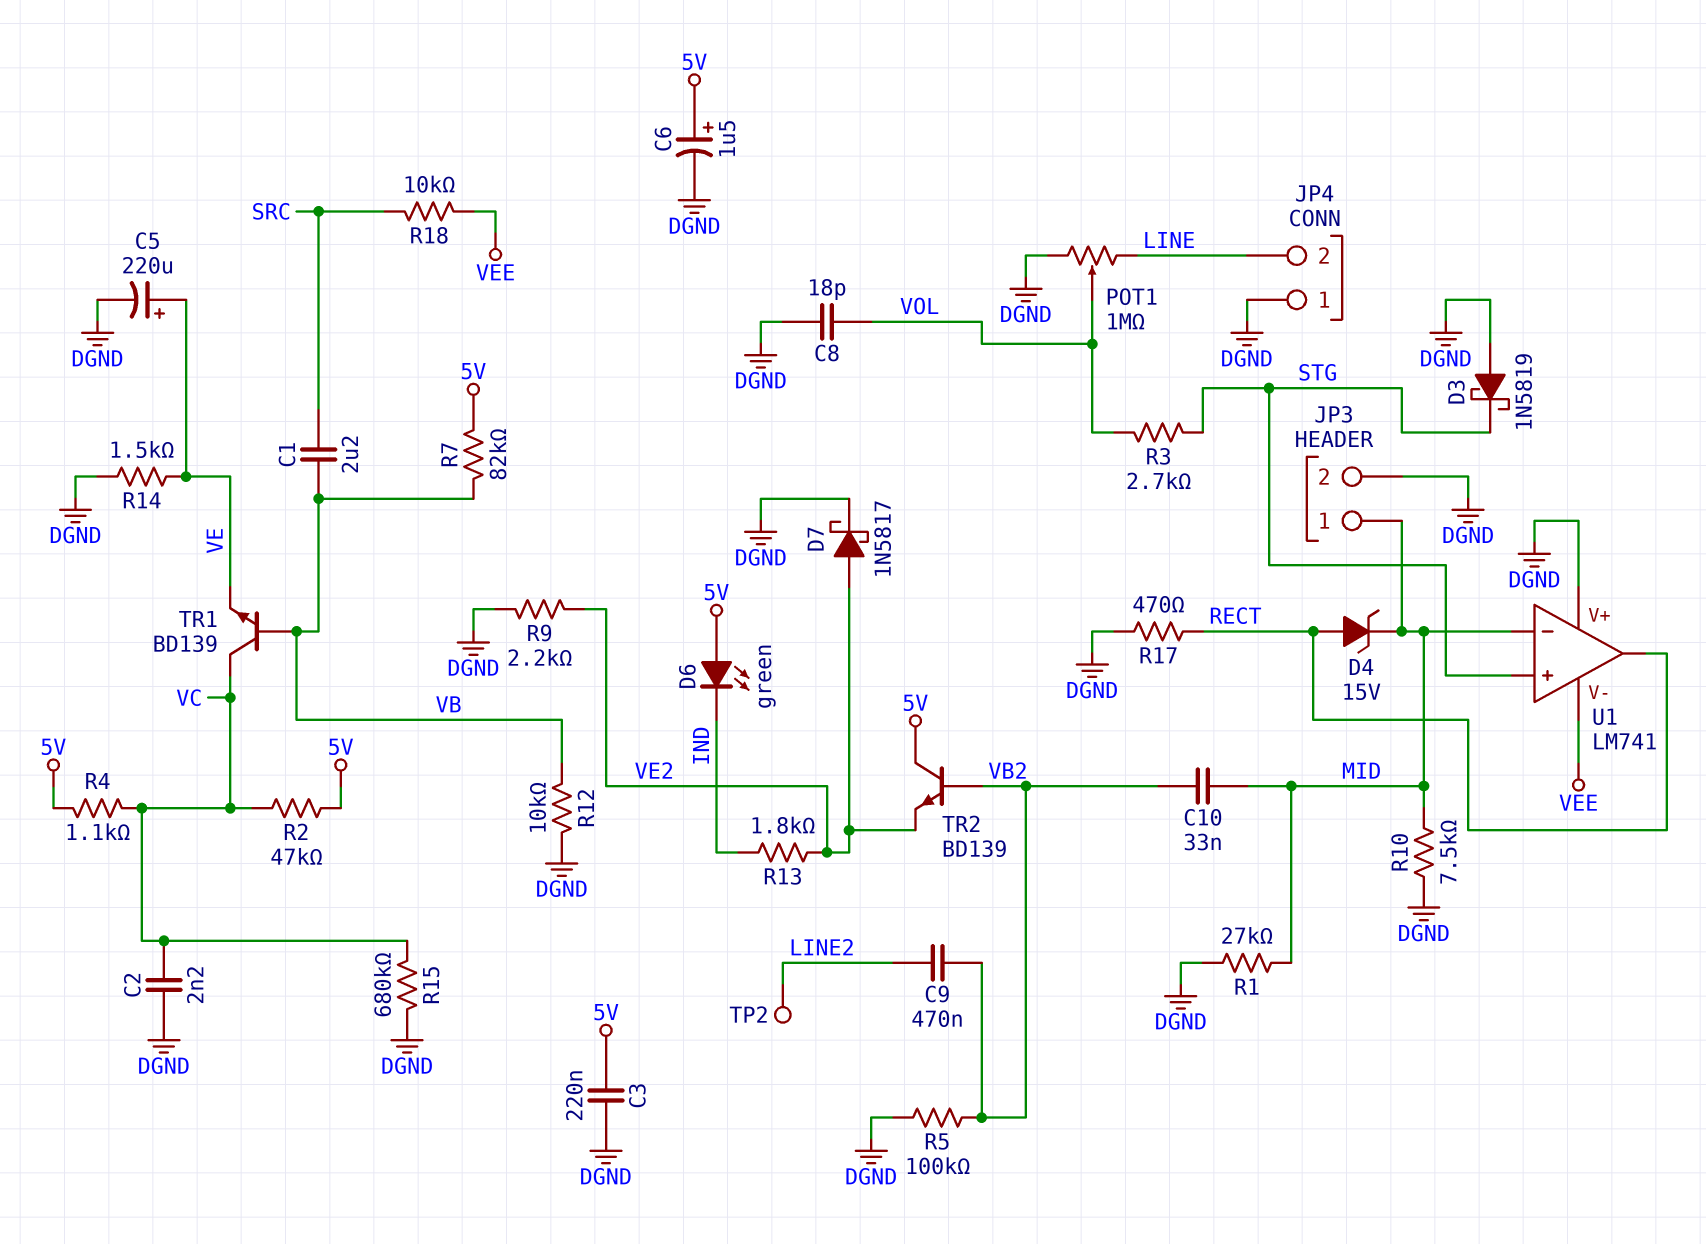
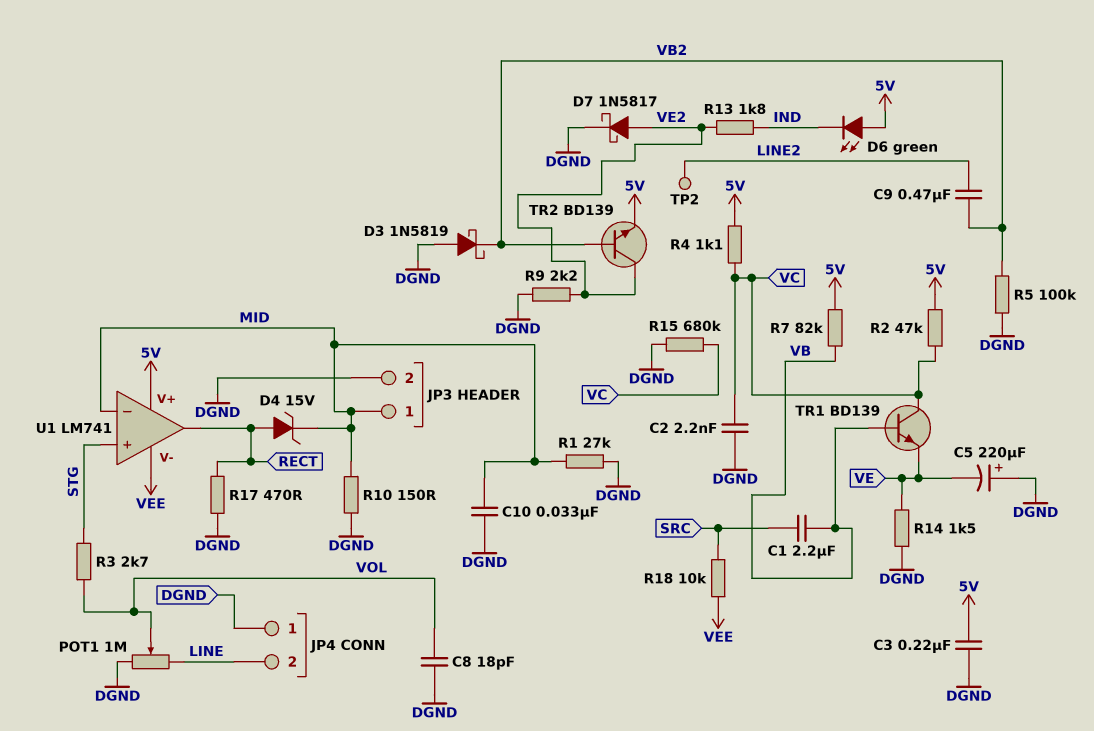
C5: 220uF (plus VE, minus DGND) -> 220uF (plus DGND, minus VE)
C6: 1.5uF (plus 5V, minus DGND) -> none
C10: 33nF (MID, VB2) -> 33nF (DGND, MID)
D3: schottky 1N5819 (A DGND, K STG) -> schottky 1N5819 (A DGND, K VB2)
R10: 7.5k (DGND, MID) -> 150 (DGND, MID)
R12: 10k (DGND, VB) -> none
TR2: NPN BD139 (B VB2, C 5V, E VE2) -> NPN BD139 (B VB2, C VE2, E 5V)
U1 pin V+: DGND -> 5V

